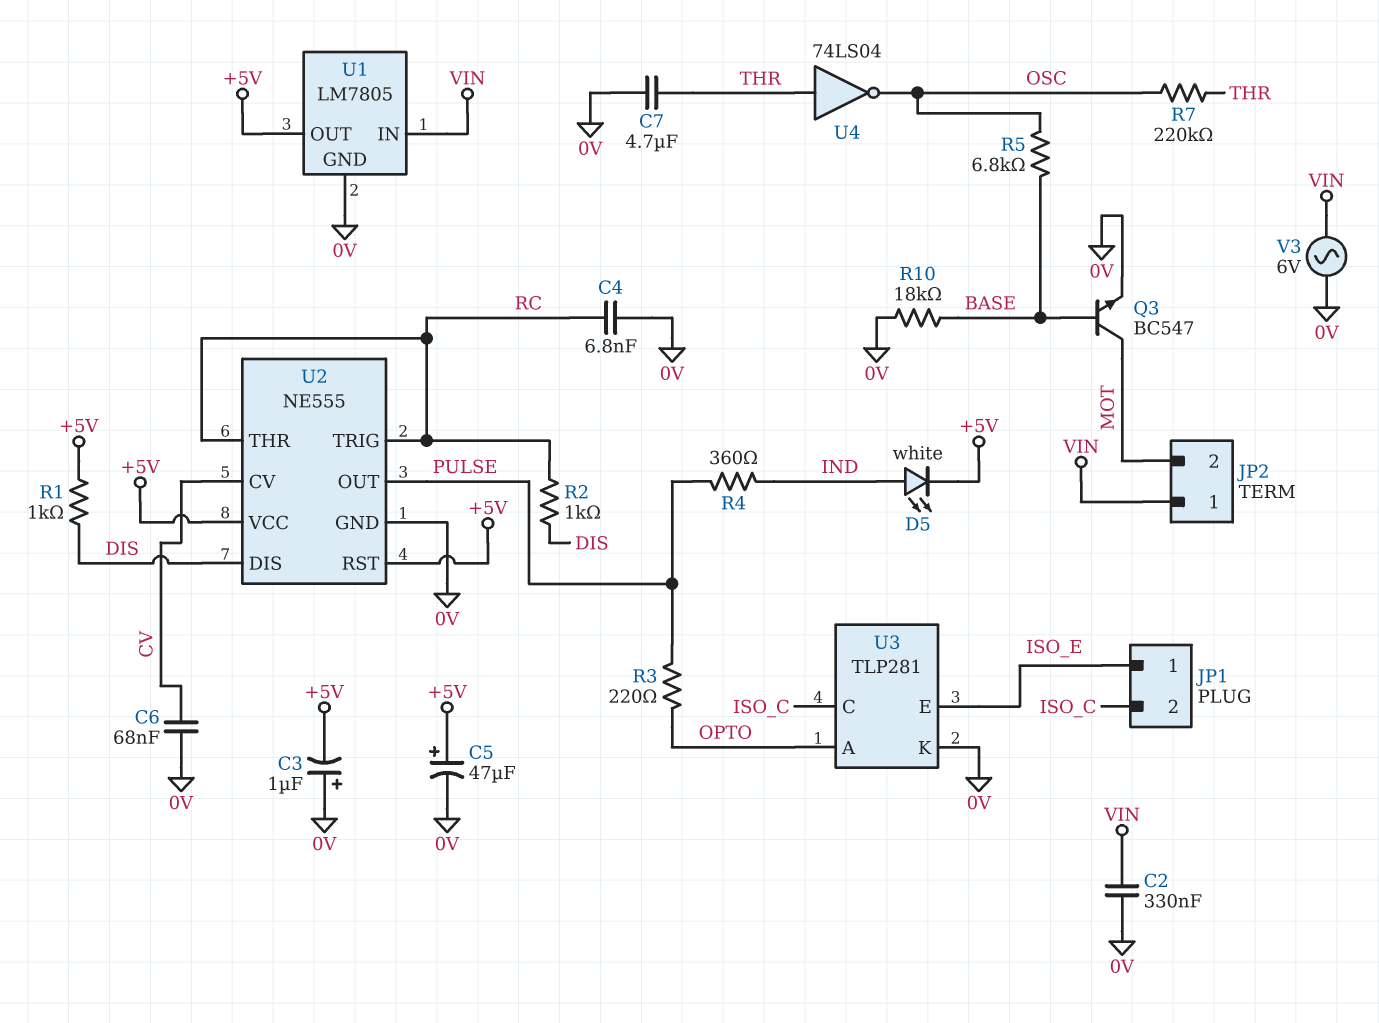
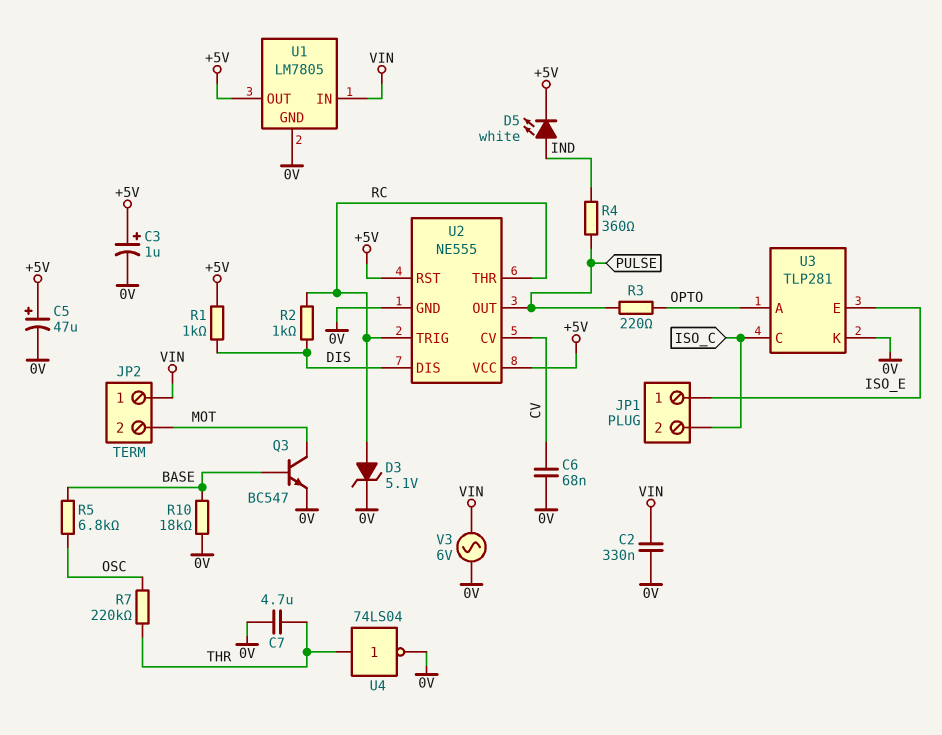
C3: 1uF (plus 0V, minus +5V) -> 1uF (plus +5V, minus 0V)
C4: 6.8nF (0V, RC) -> none
D3: none -> zener 5.1V (A RC, K 0V)
U4: NOT 74LS04 (in THR, out OSC) -> NOT 74LS04 (in THR, out 0V)

